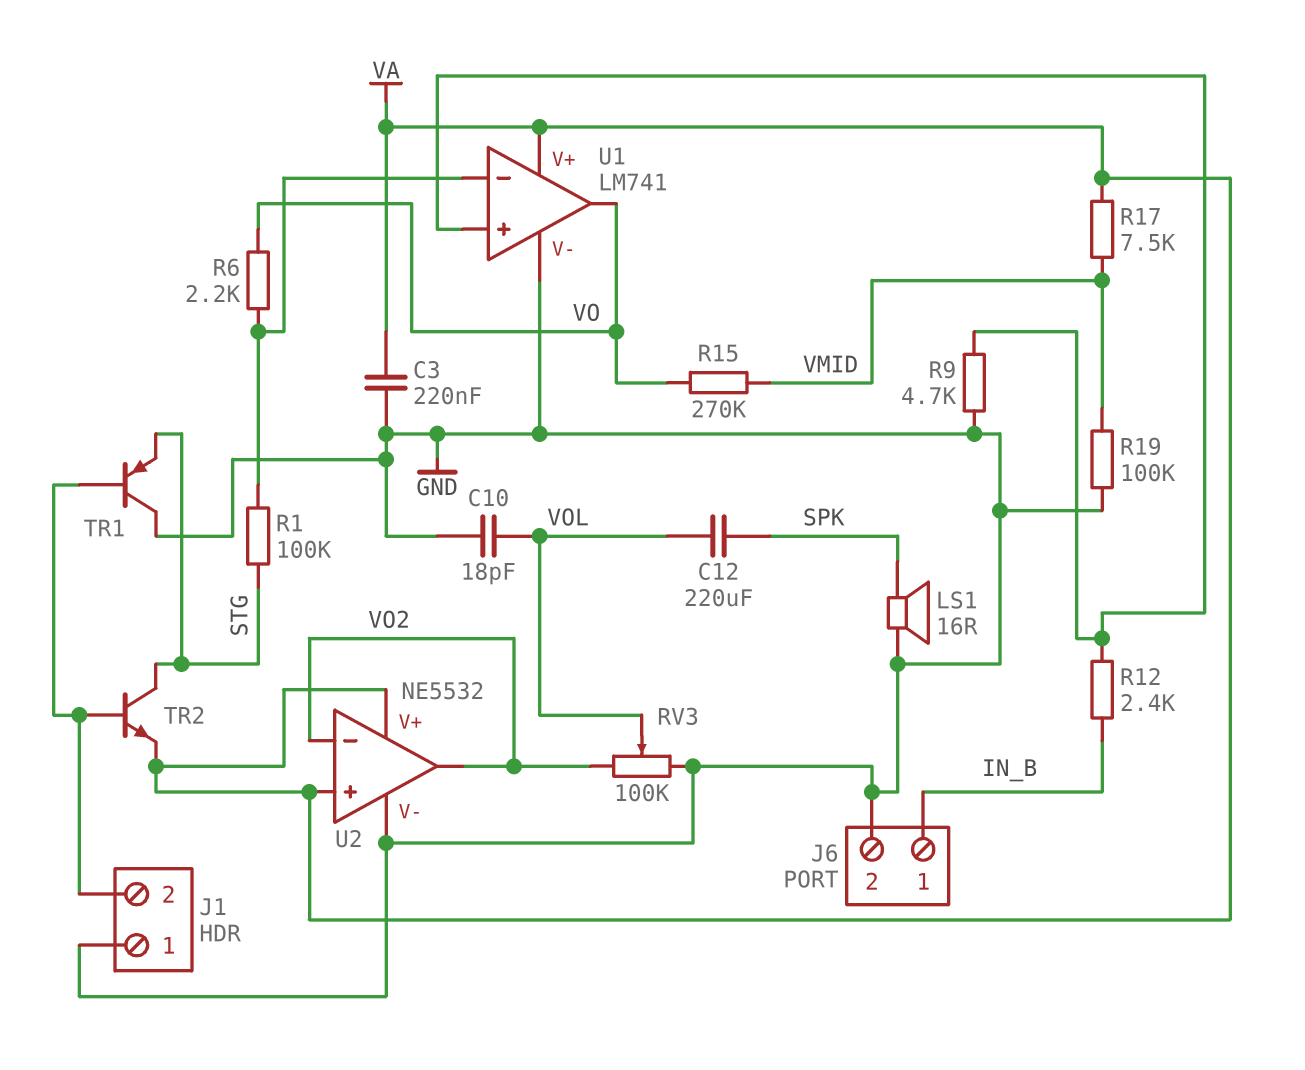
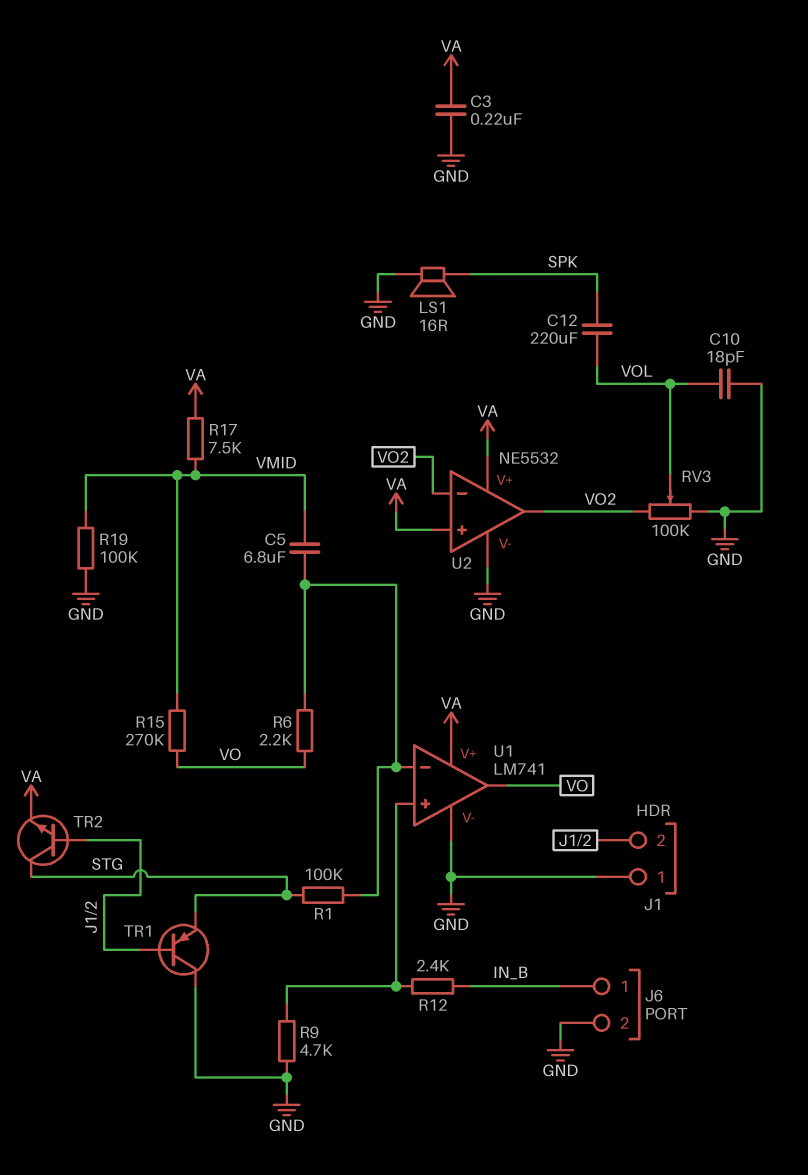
C5: none -> 6.8uF (U1/in-, VMID)

